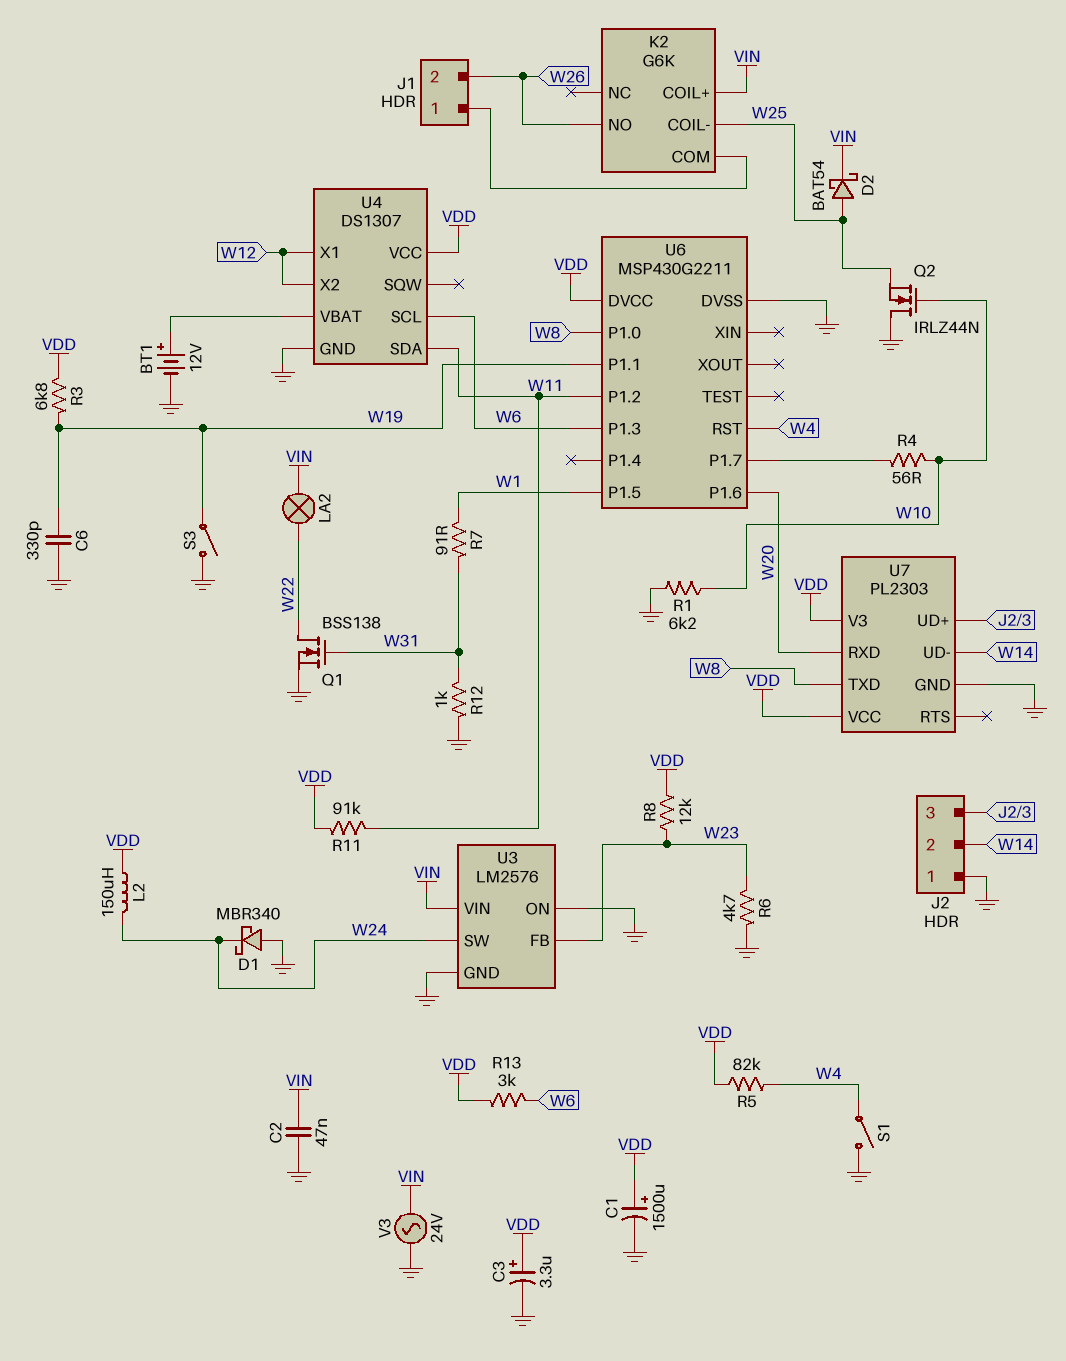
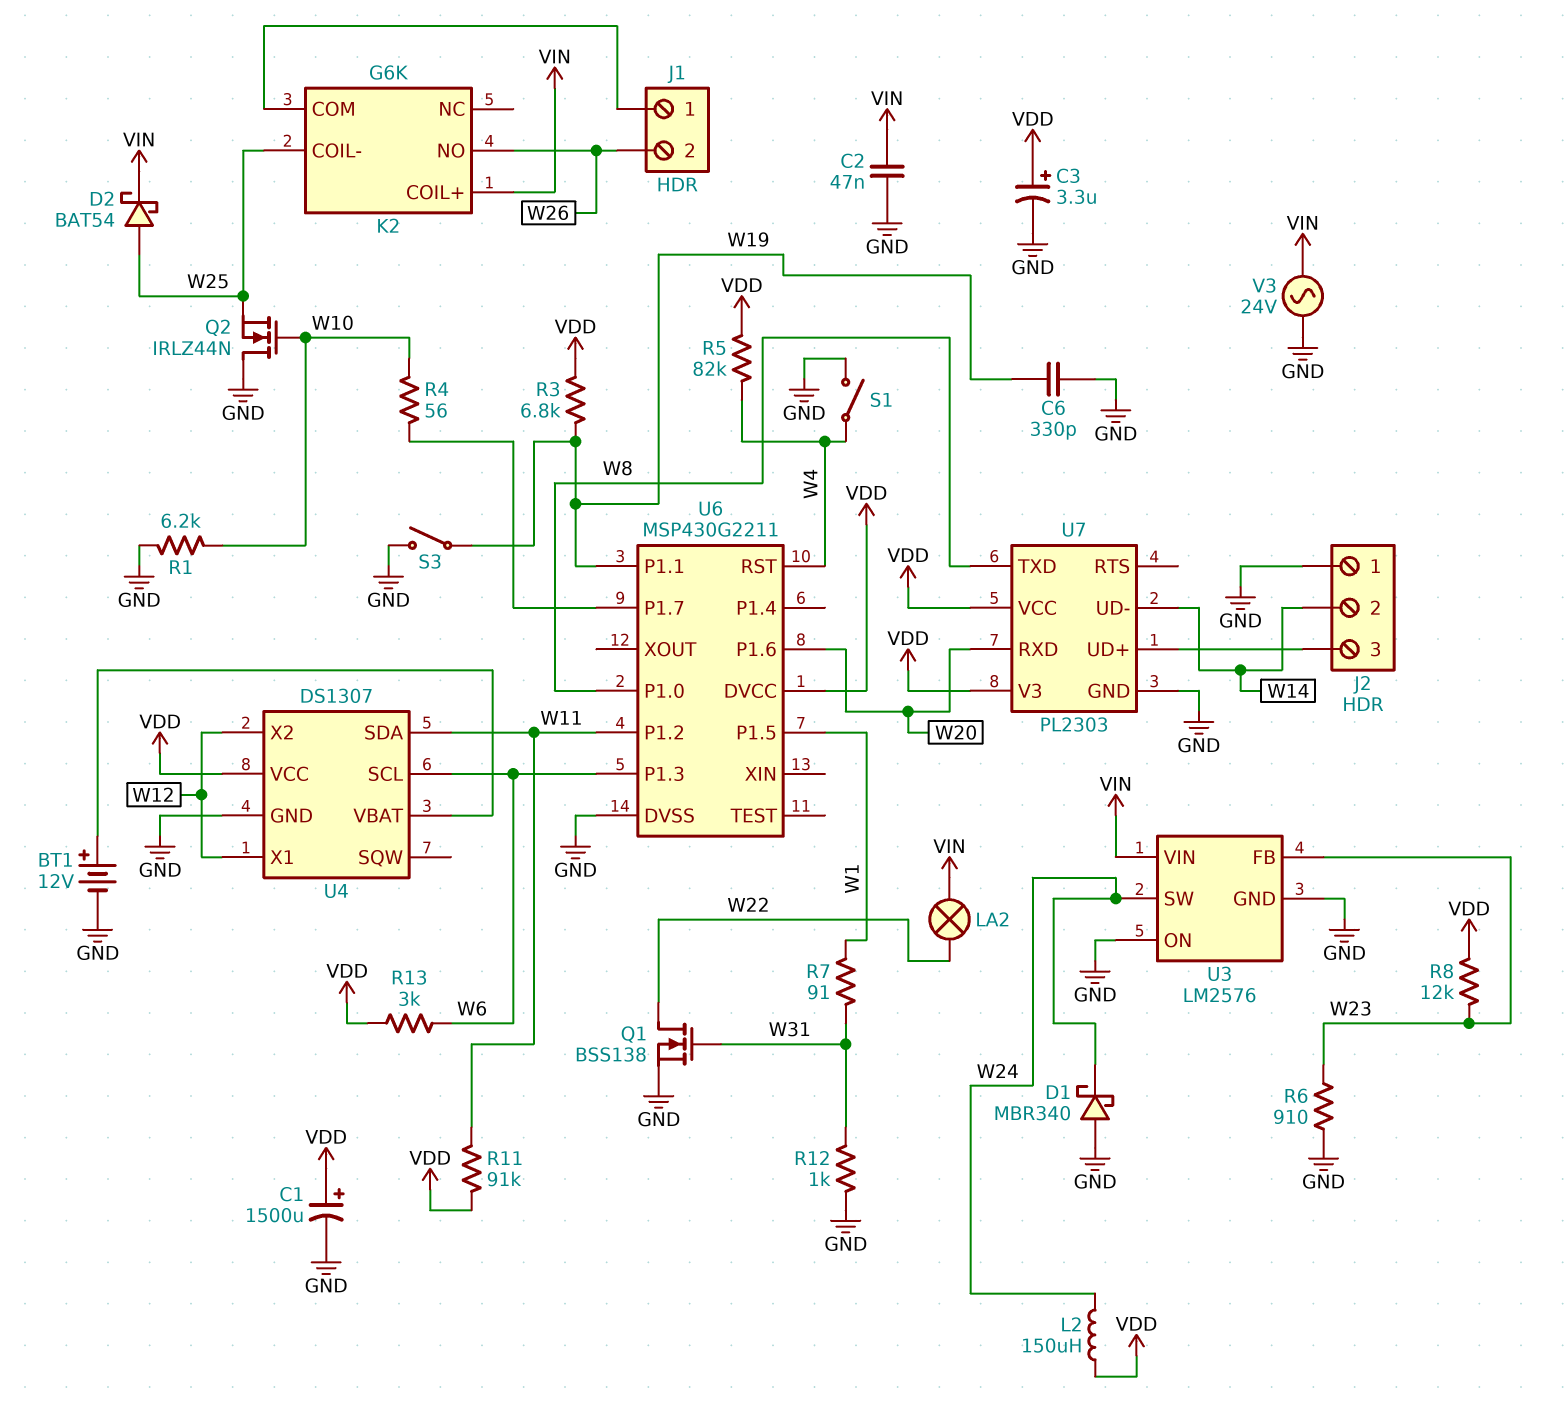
R6: 4.7k (GND, W23) -> 910 (GND, W23)

